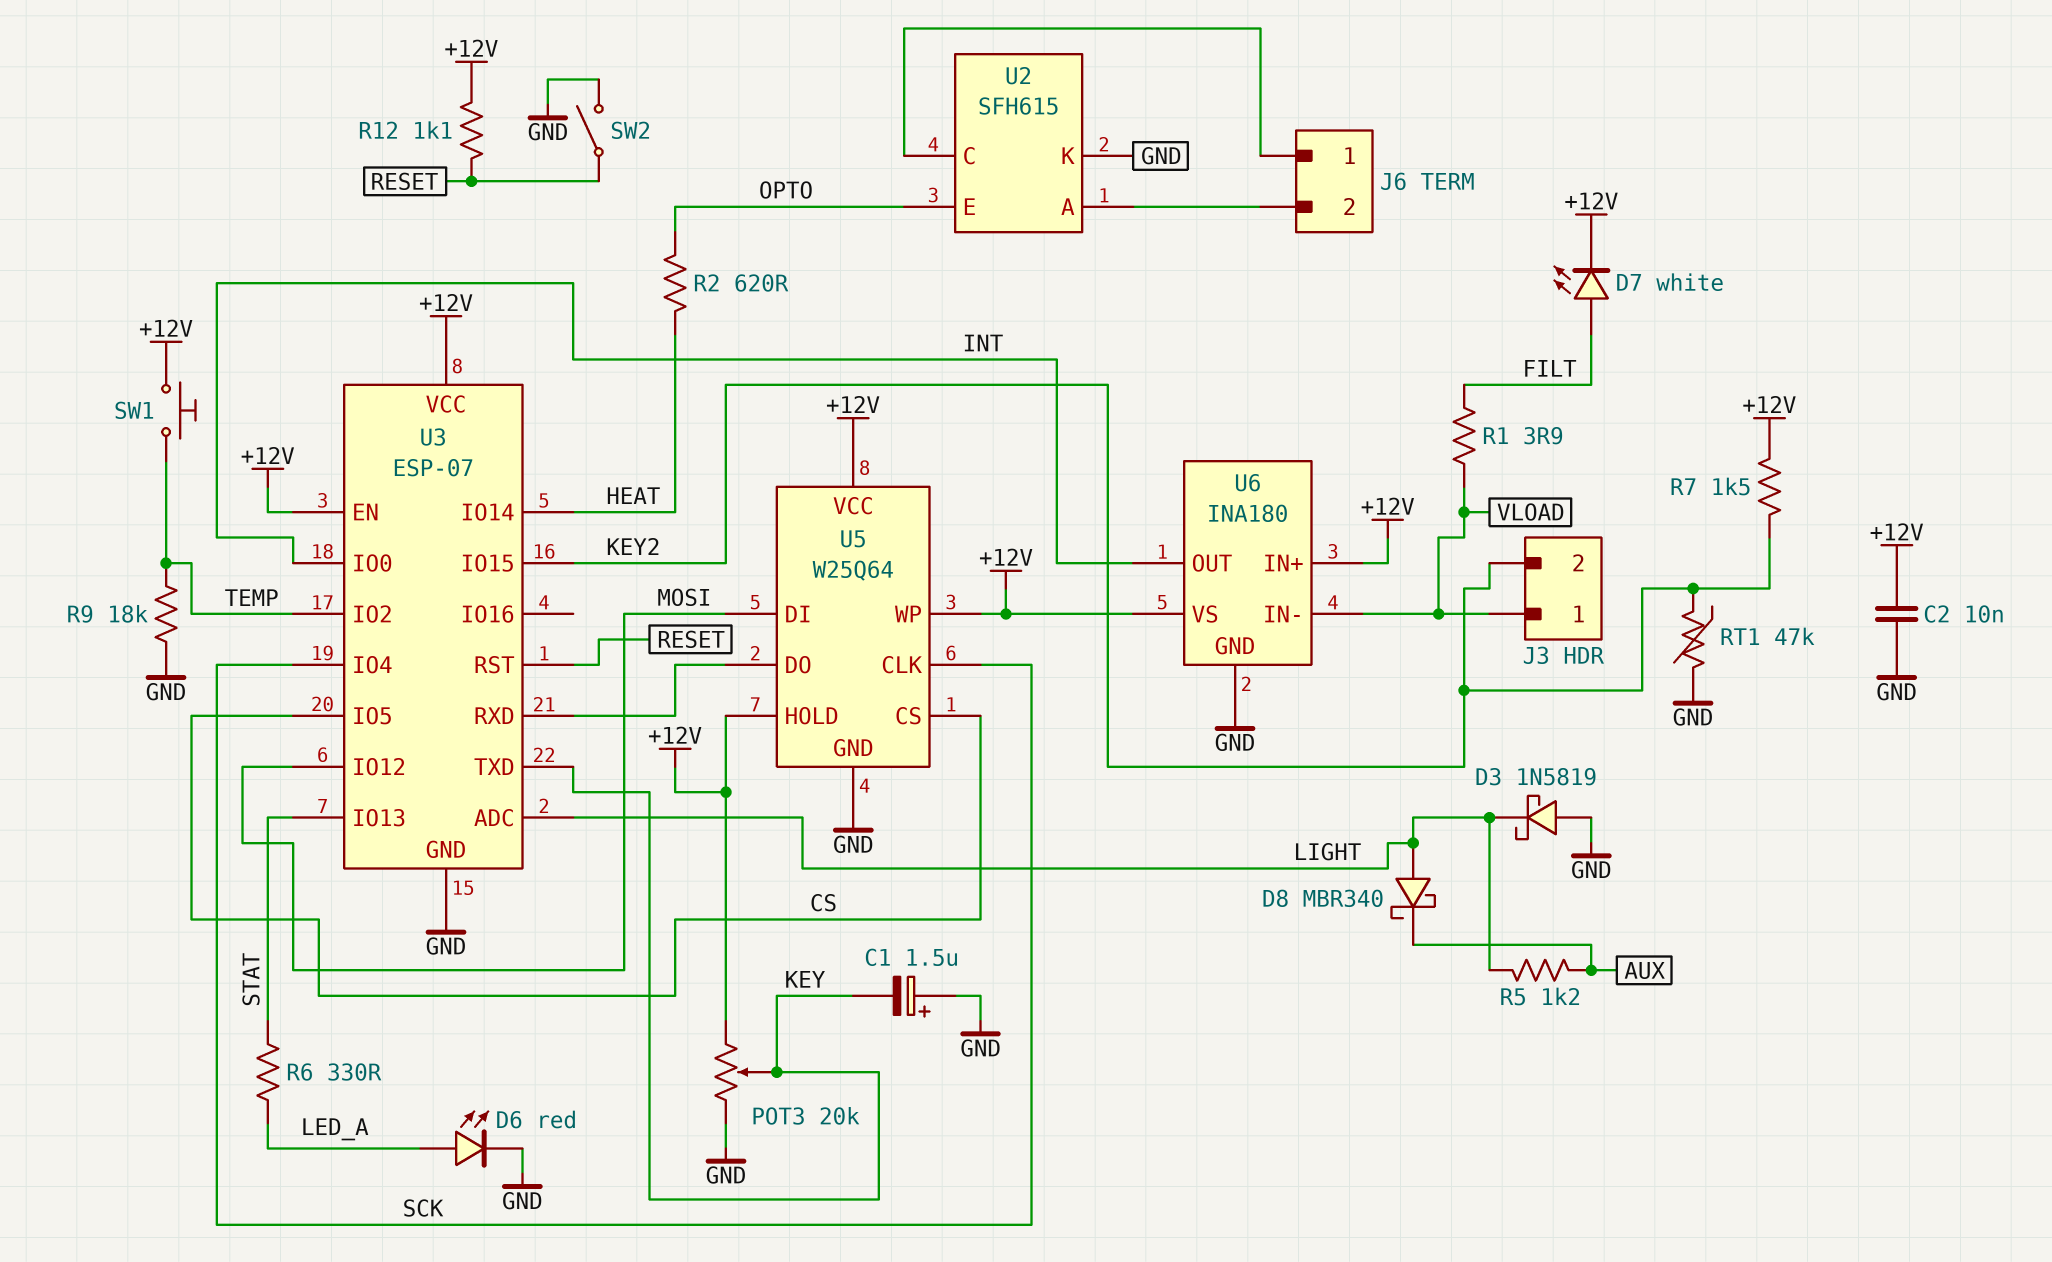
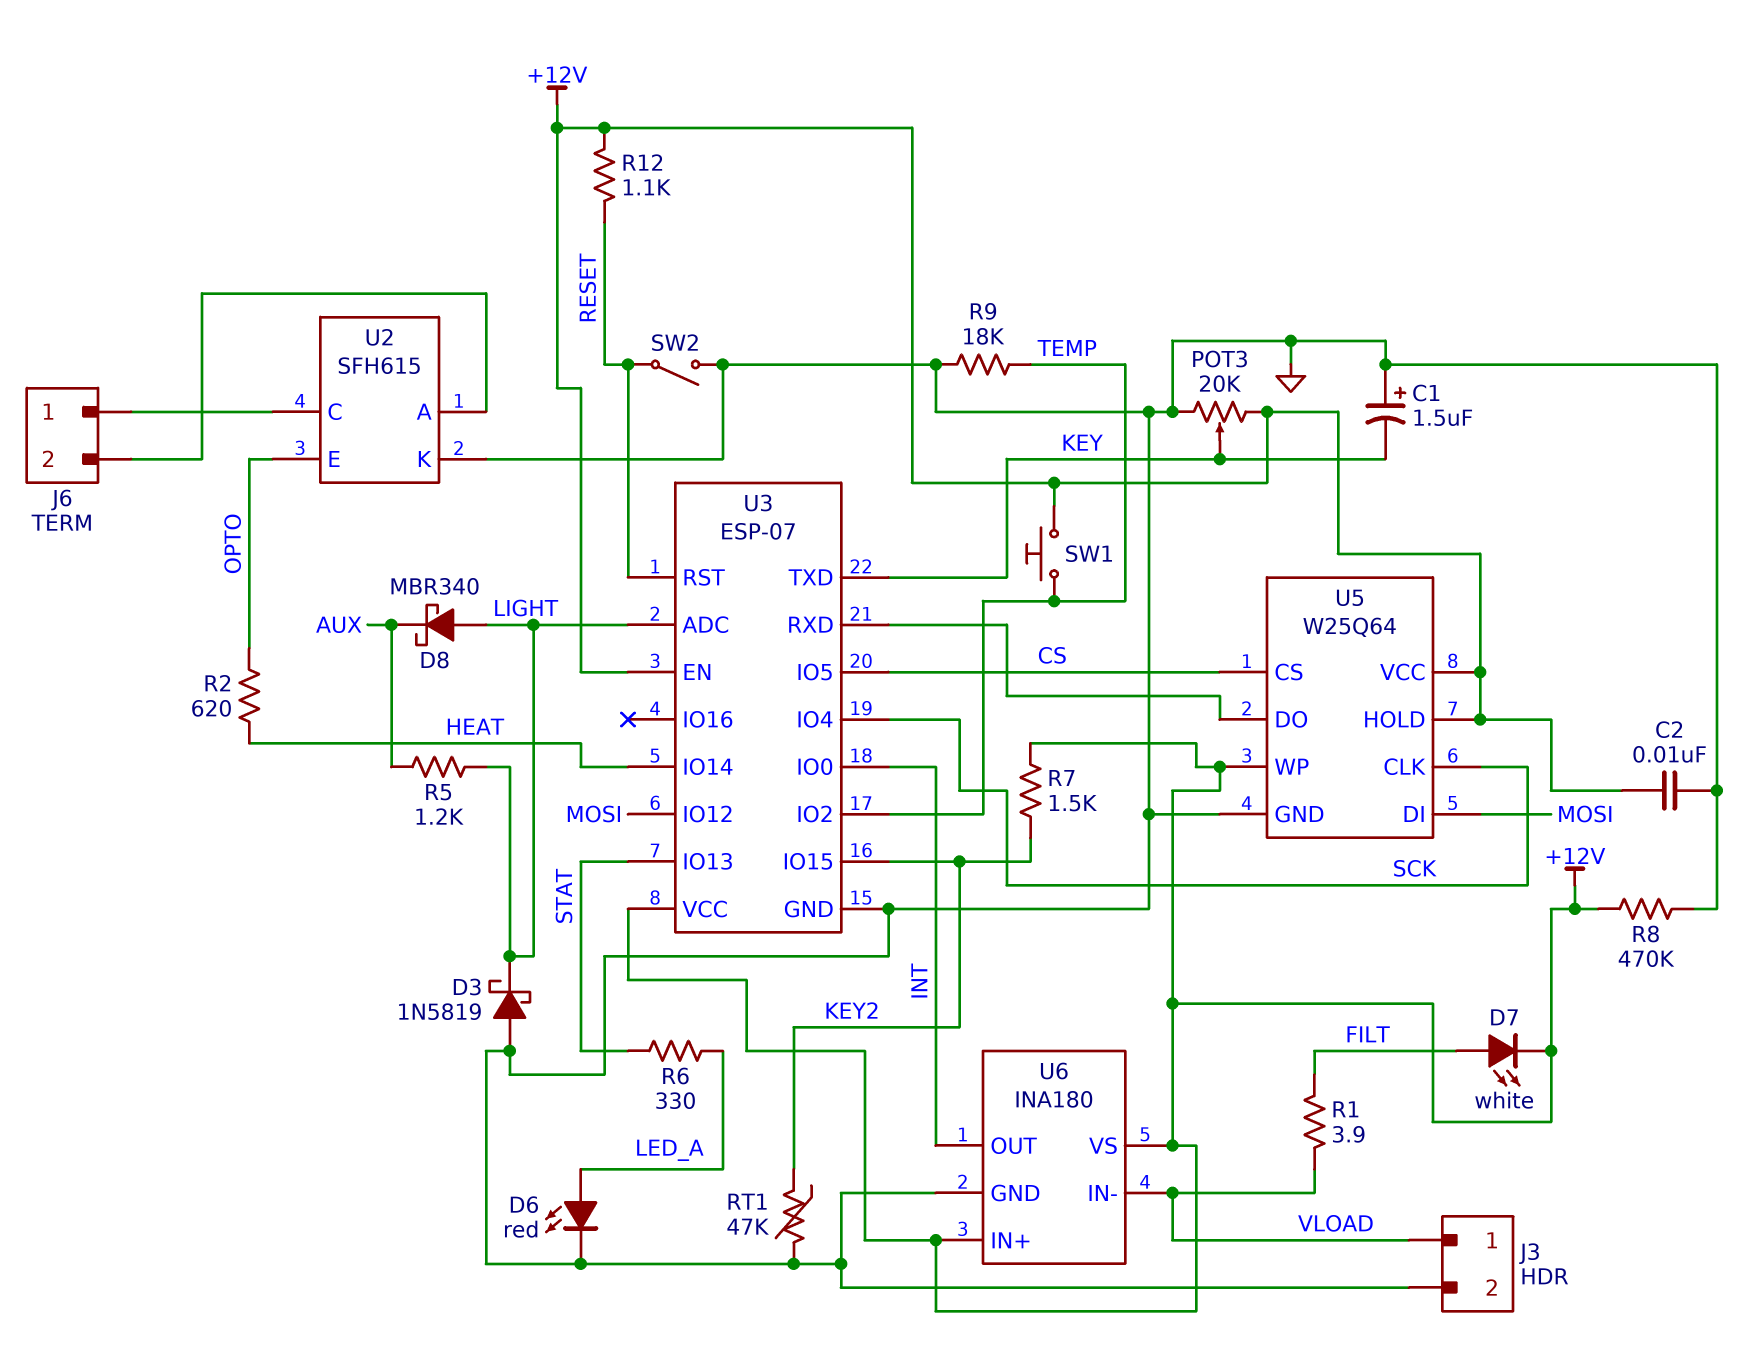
J3 pin 2: KEY2 -> GND
R8: none -> 470k (+12V, GND)

